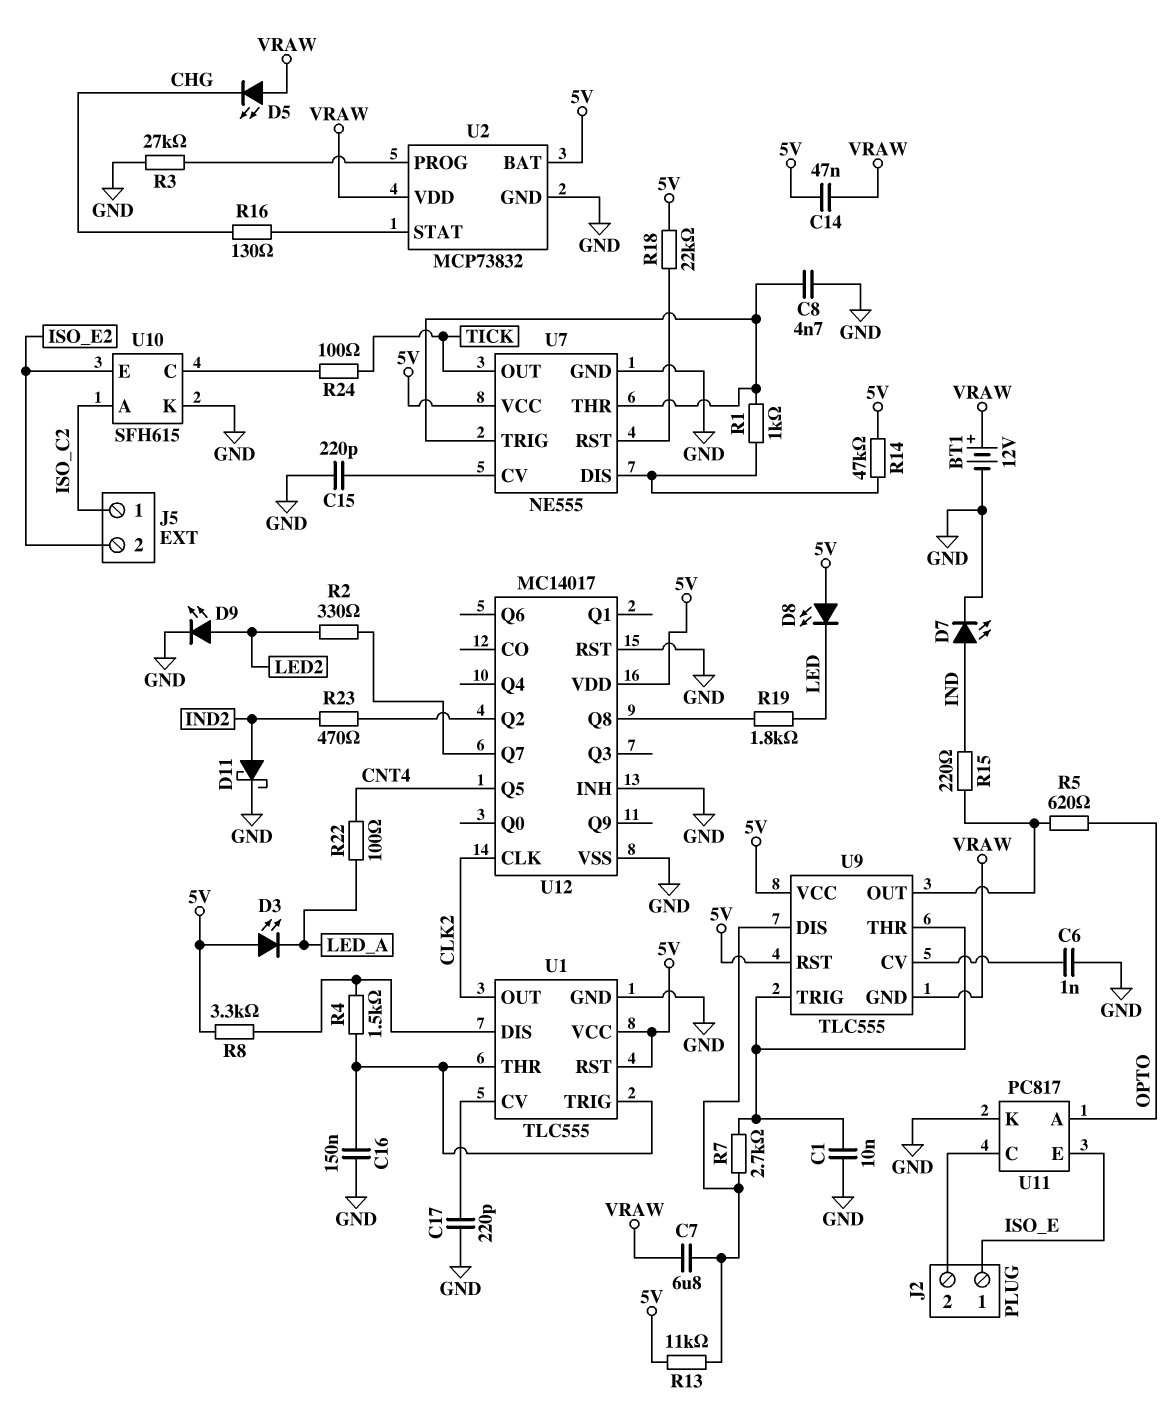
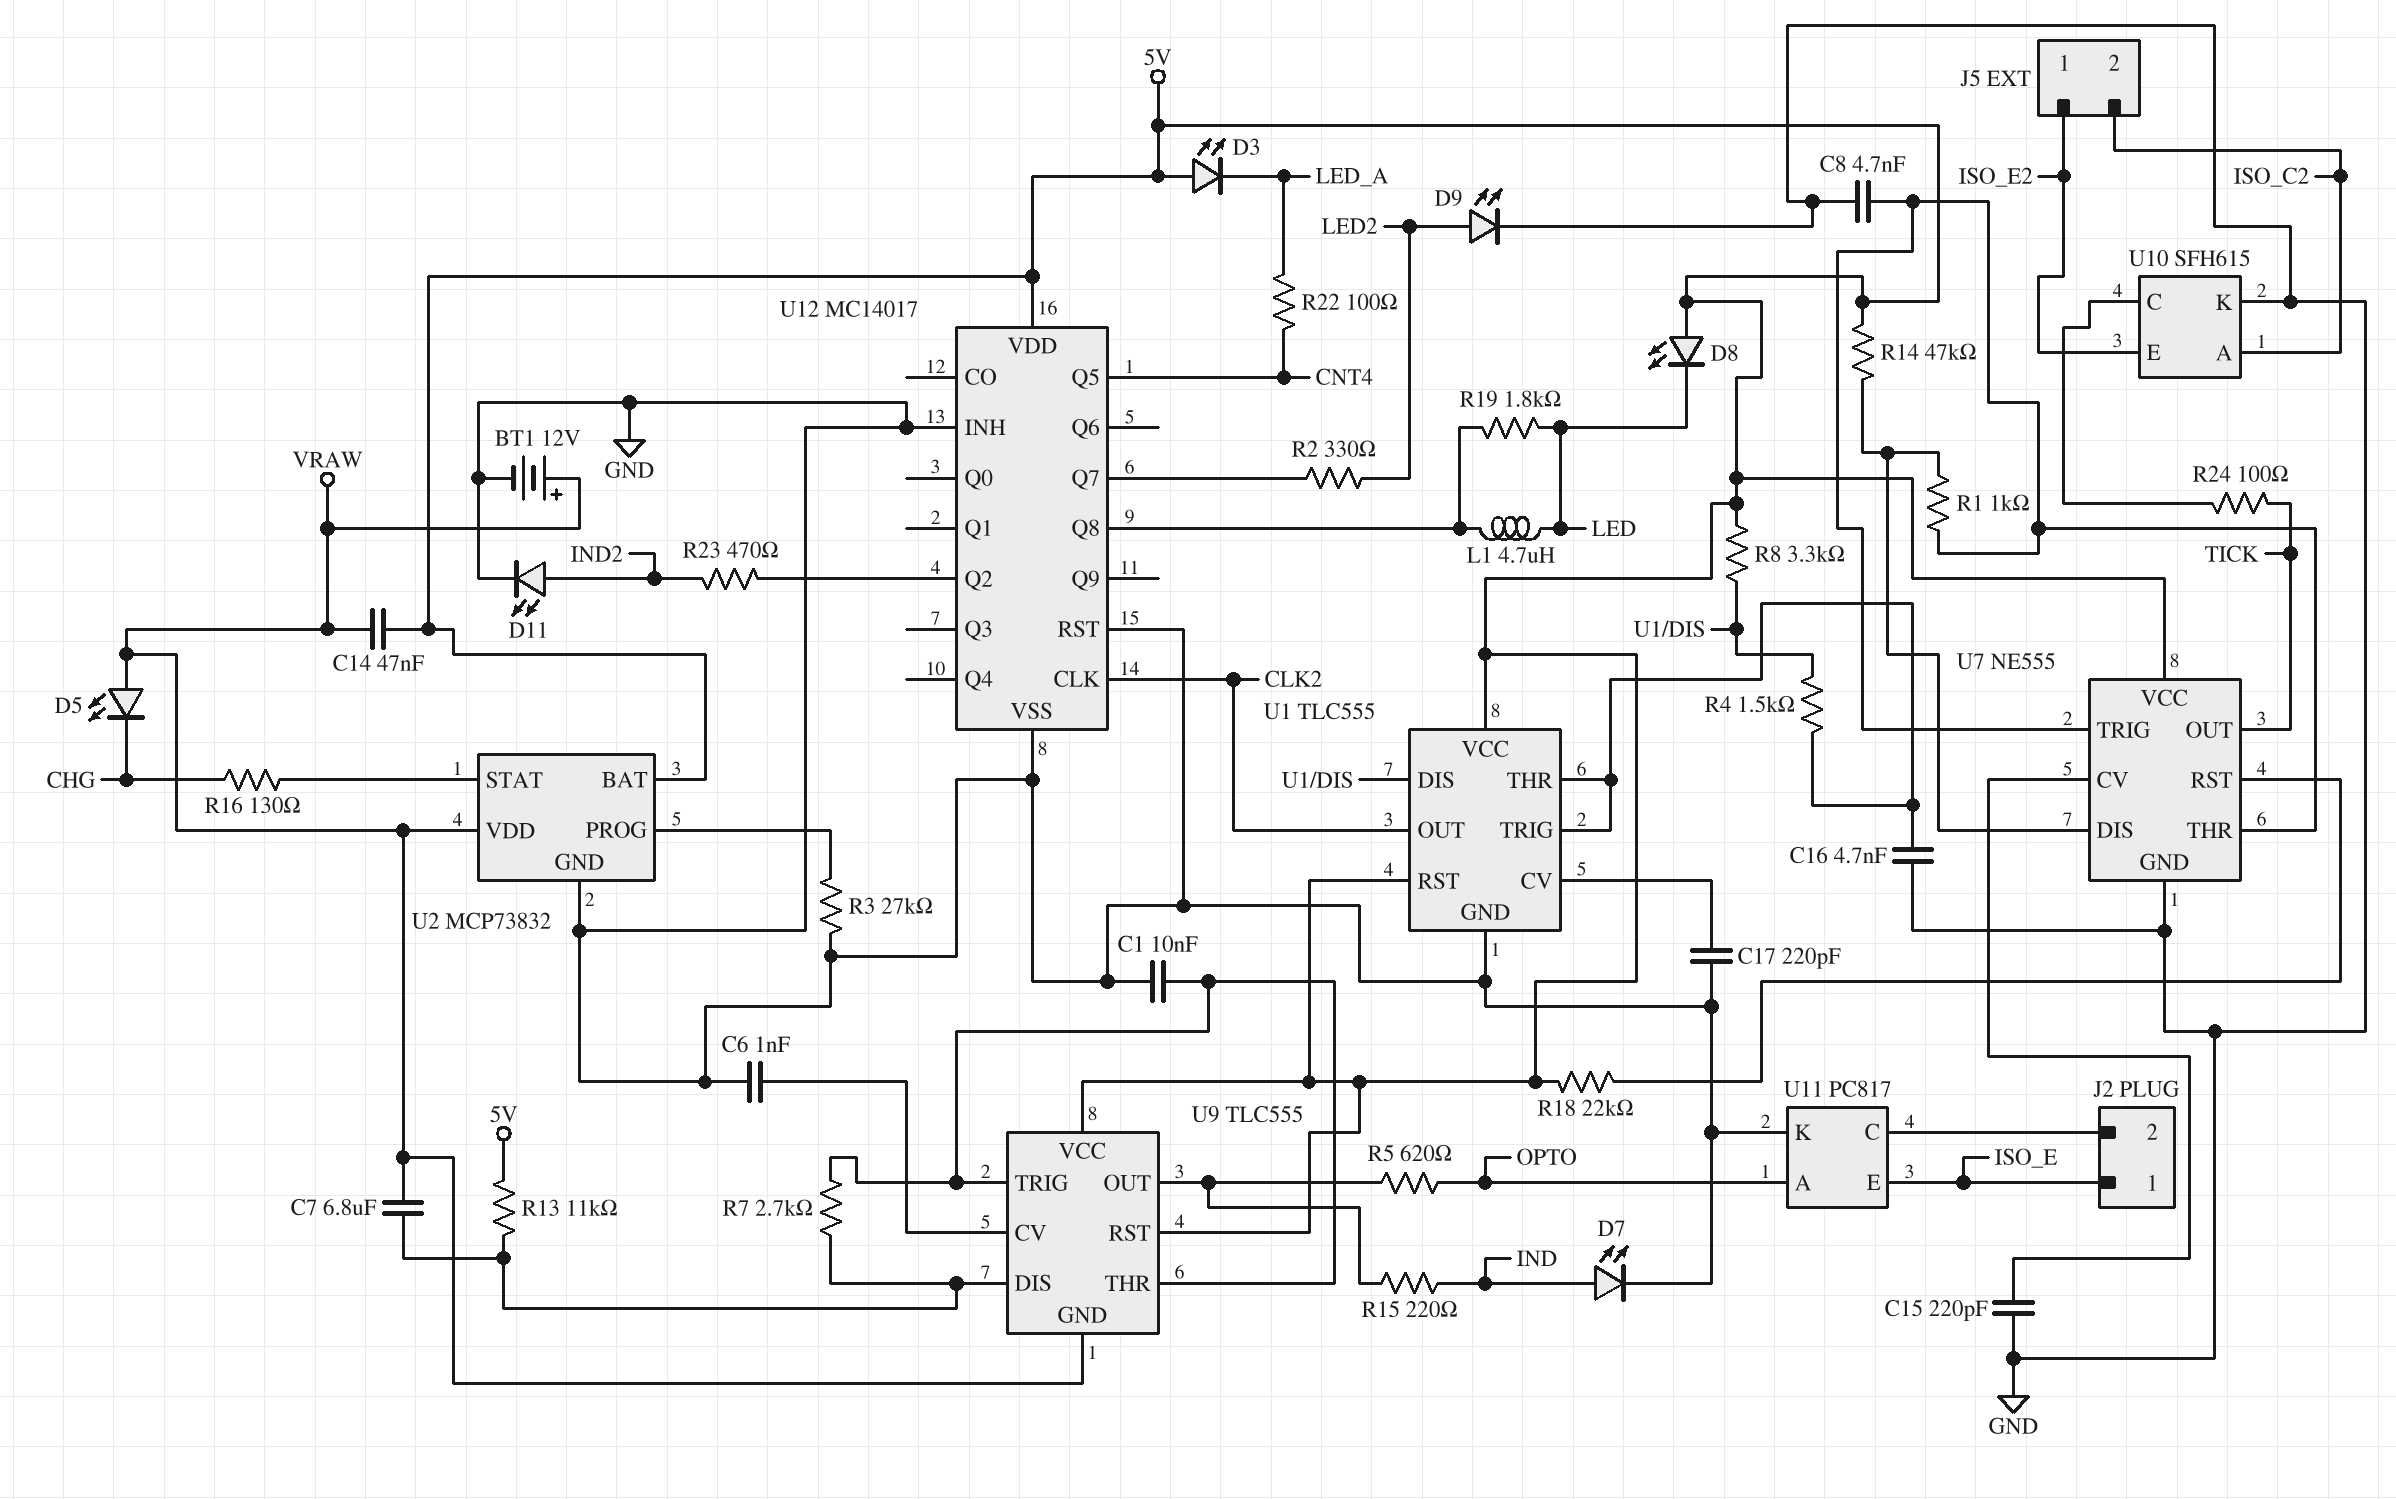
C16: 150nF (GND, U1/THR) -> 4.7nF (GND, U1/THR)
D11: schottky (A IND2, K GND) -> LED (A IND2, K GND)
J5 pin 1: ISO_C2 -> ISO_E2
J5 pin 2: ISO_E2 -> ISO_C2
L1: none -> 4.7uH (LED, U12/Q8)

